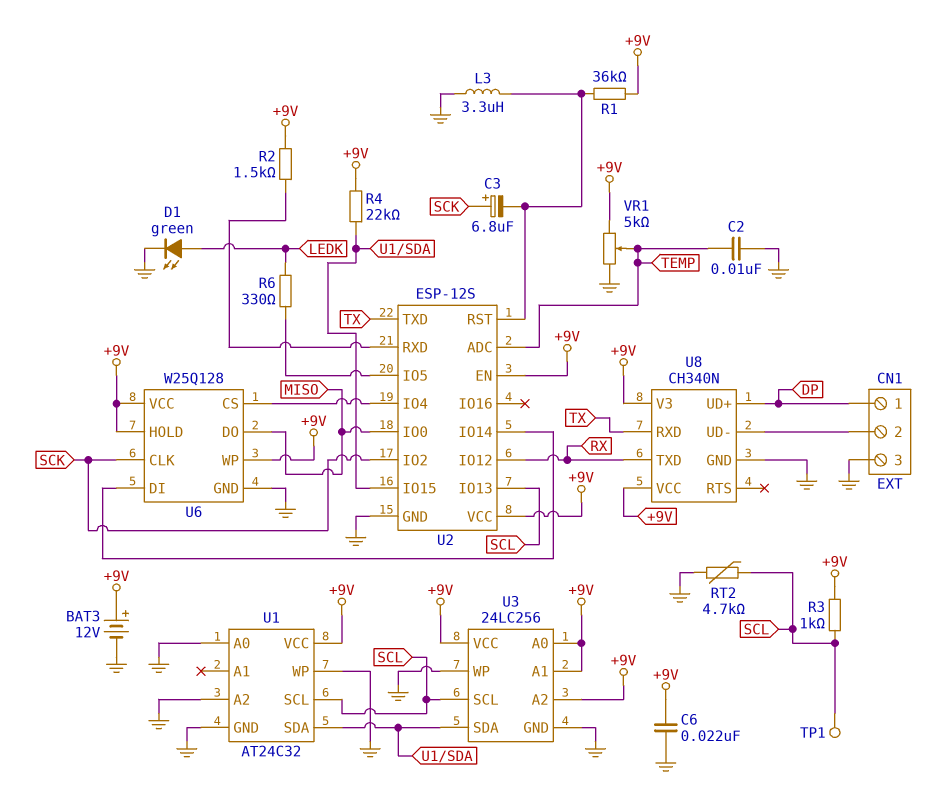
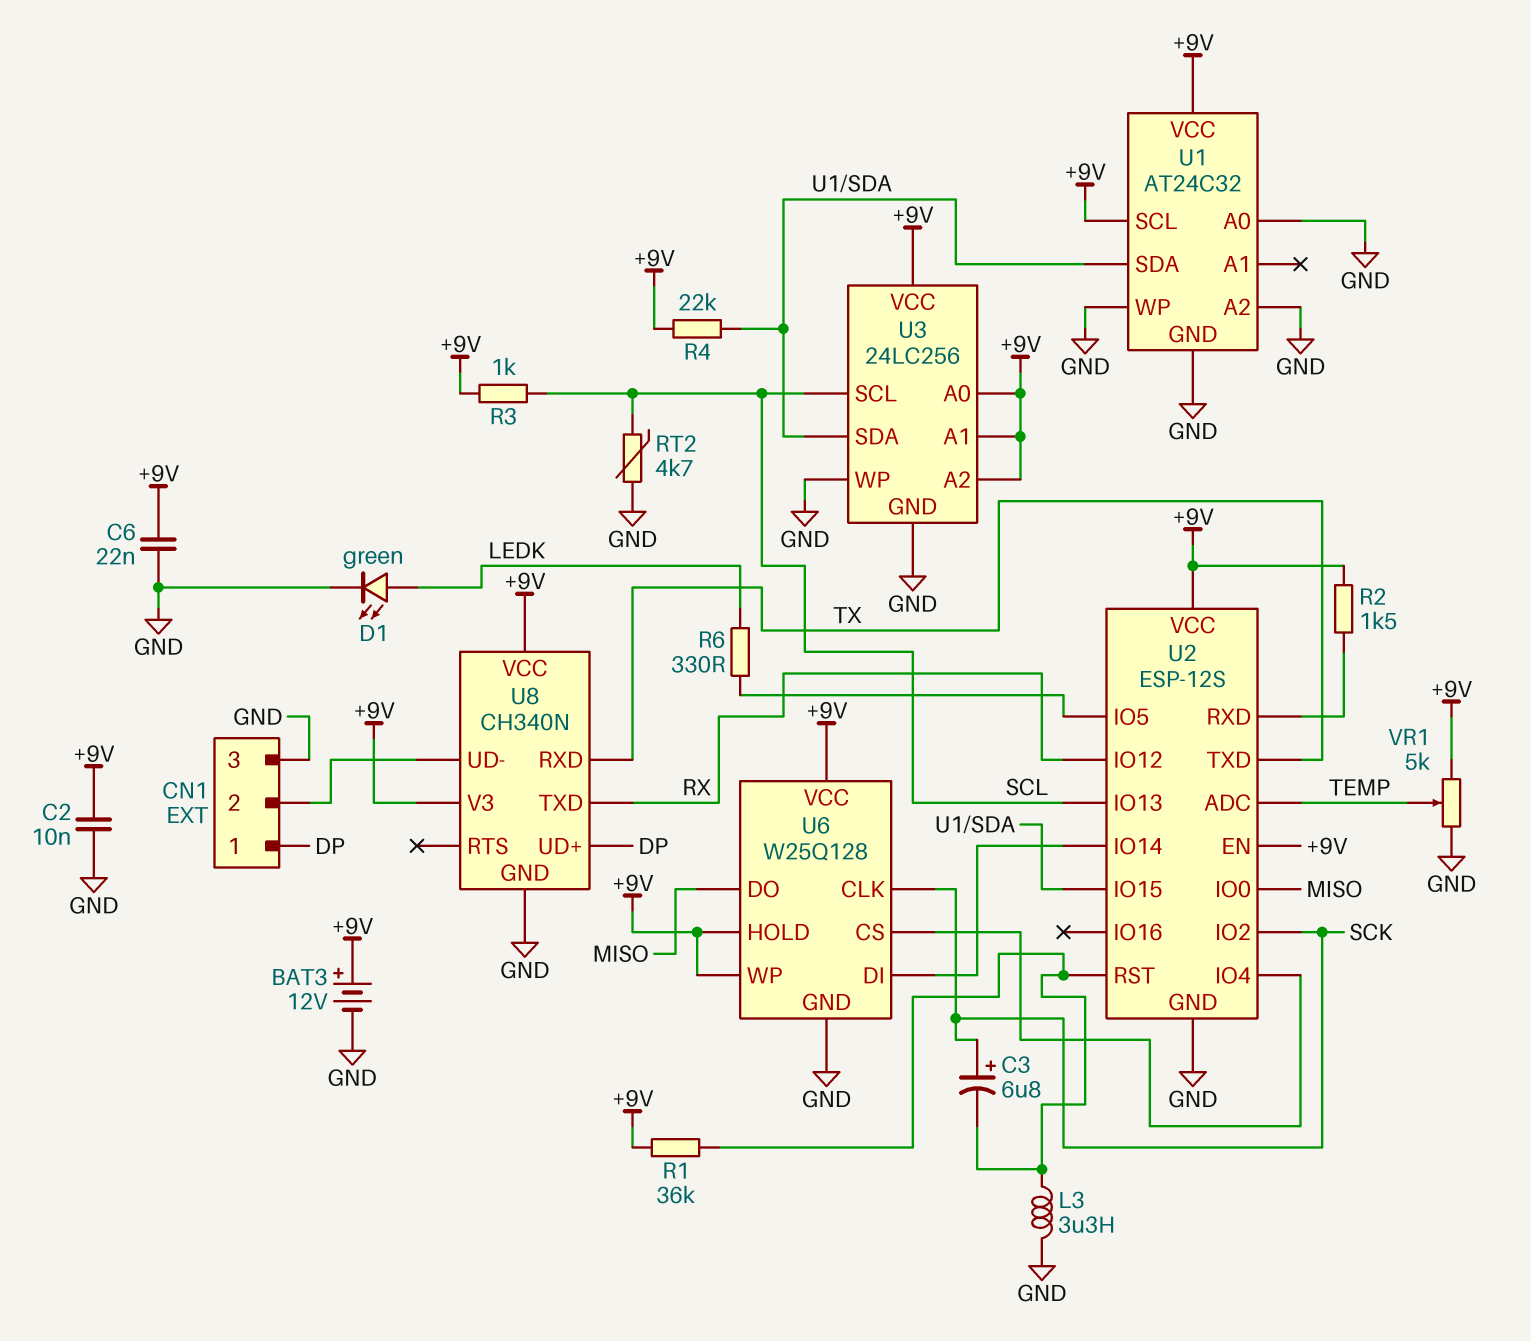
C2: 10nF (GND, TEMP) -> 10nF (+9V, GND)
TP1: test point (SCL) -> none
U1 pin SCL: SCL -> +9V

